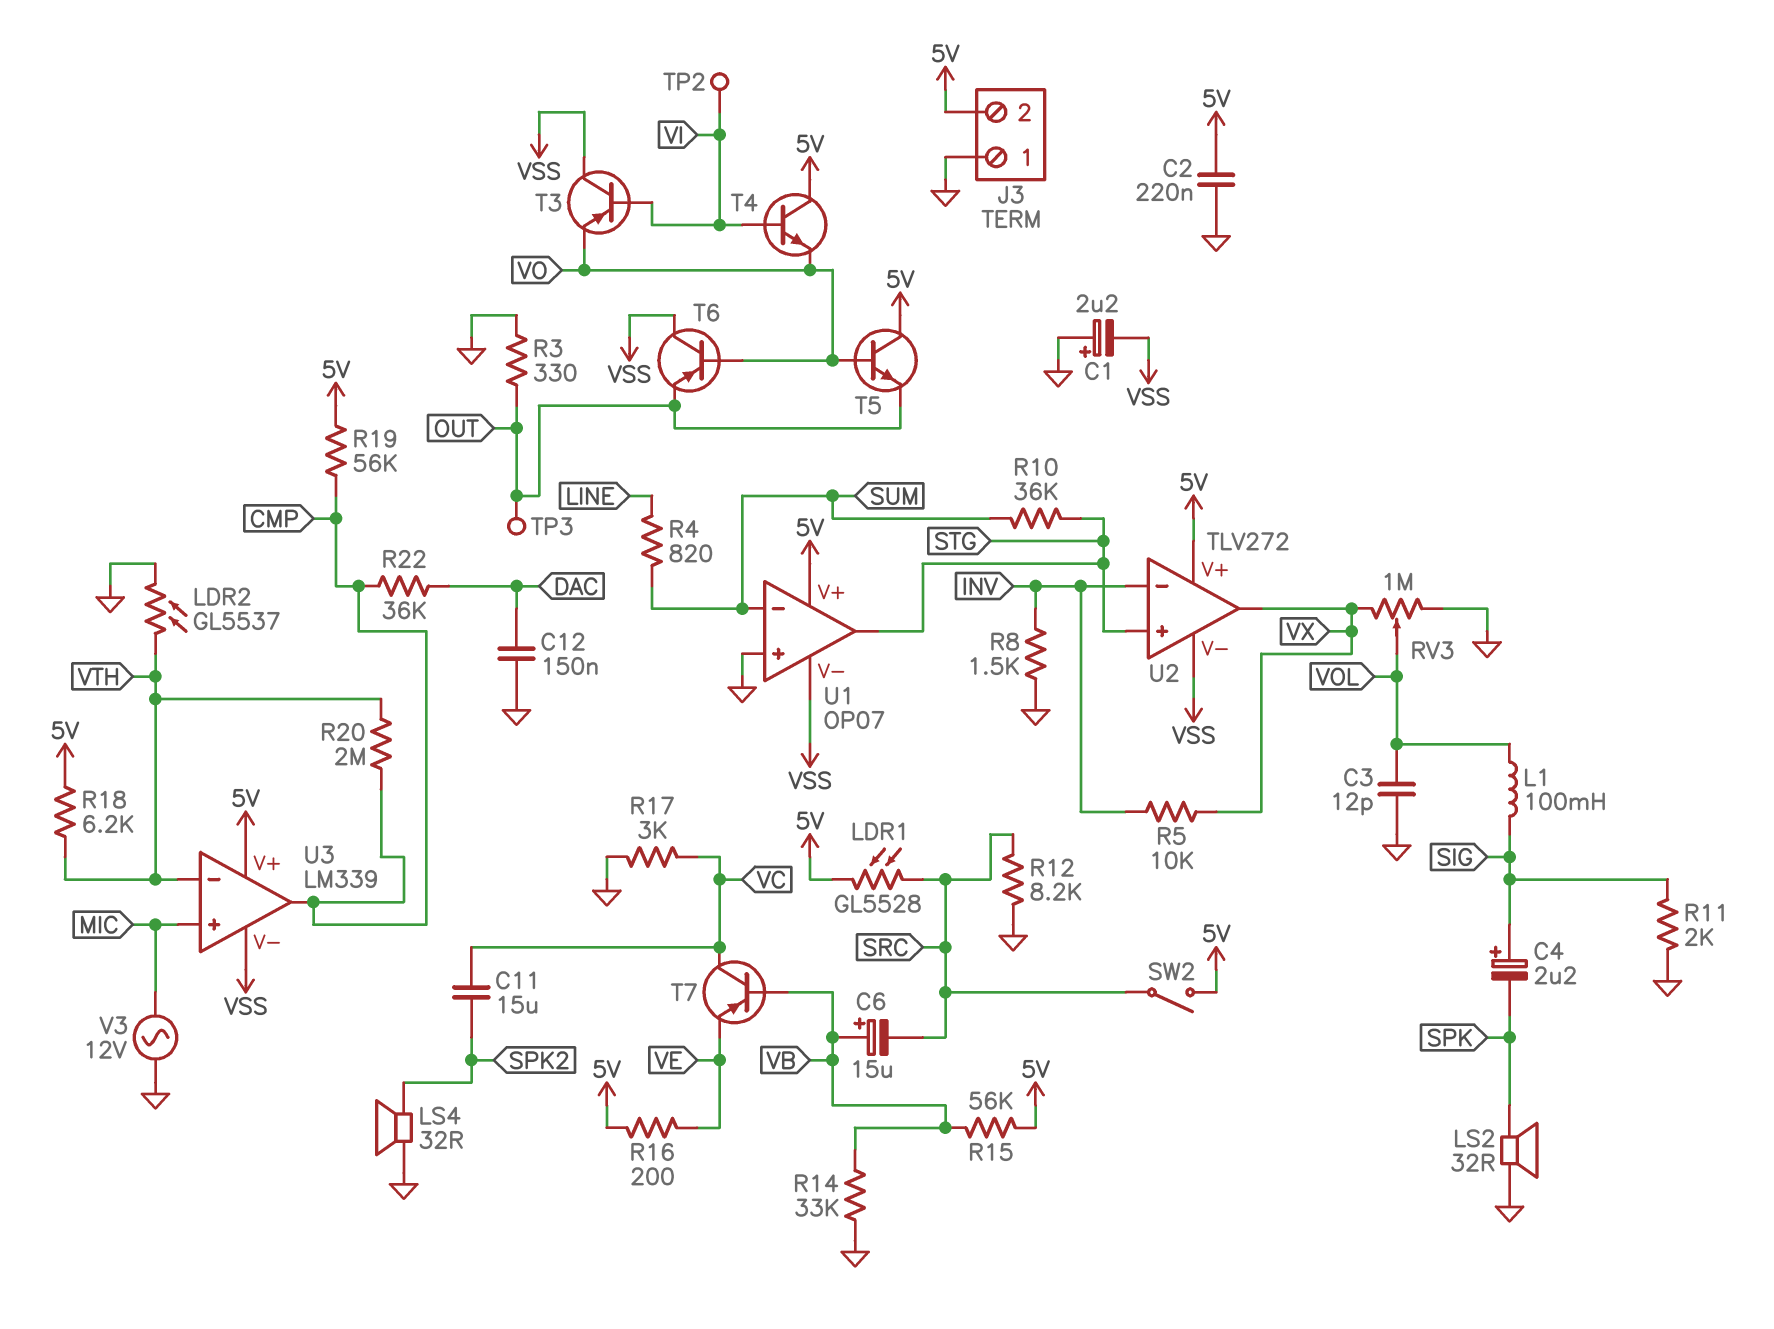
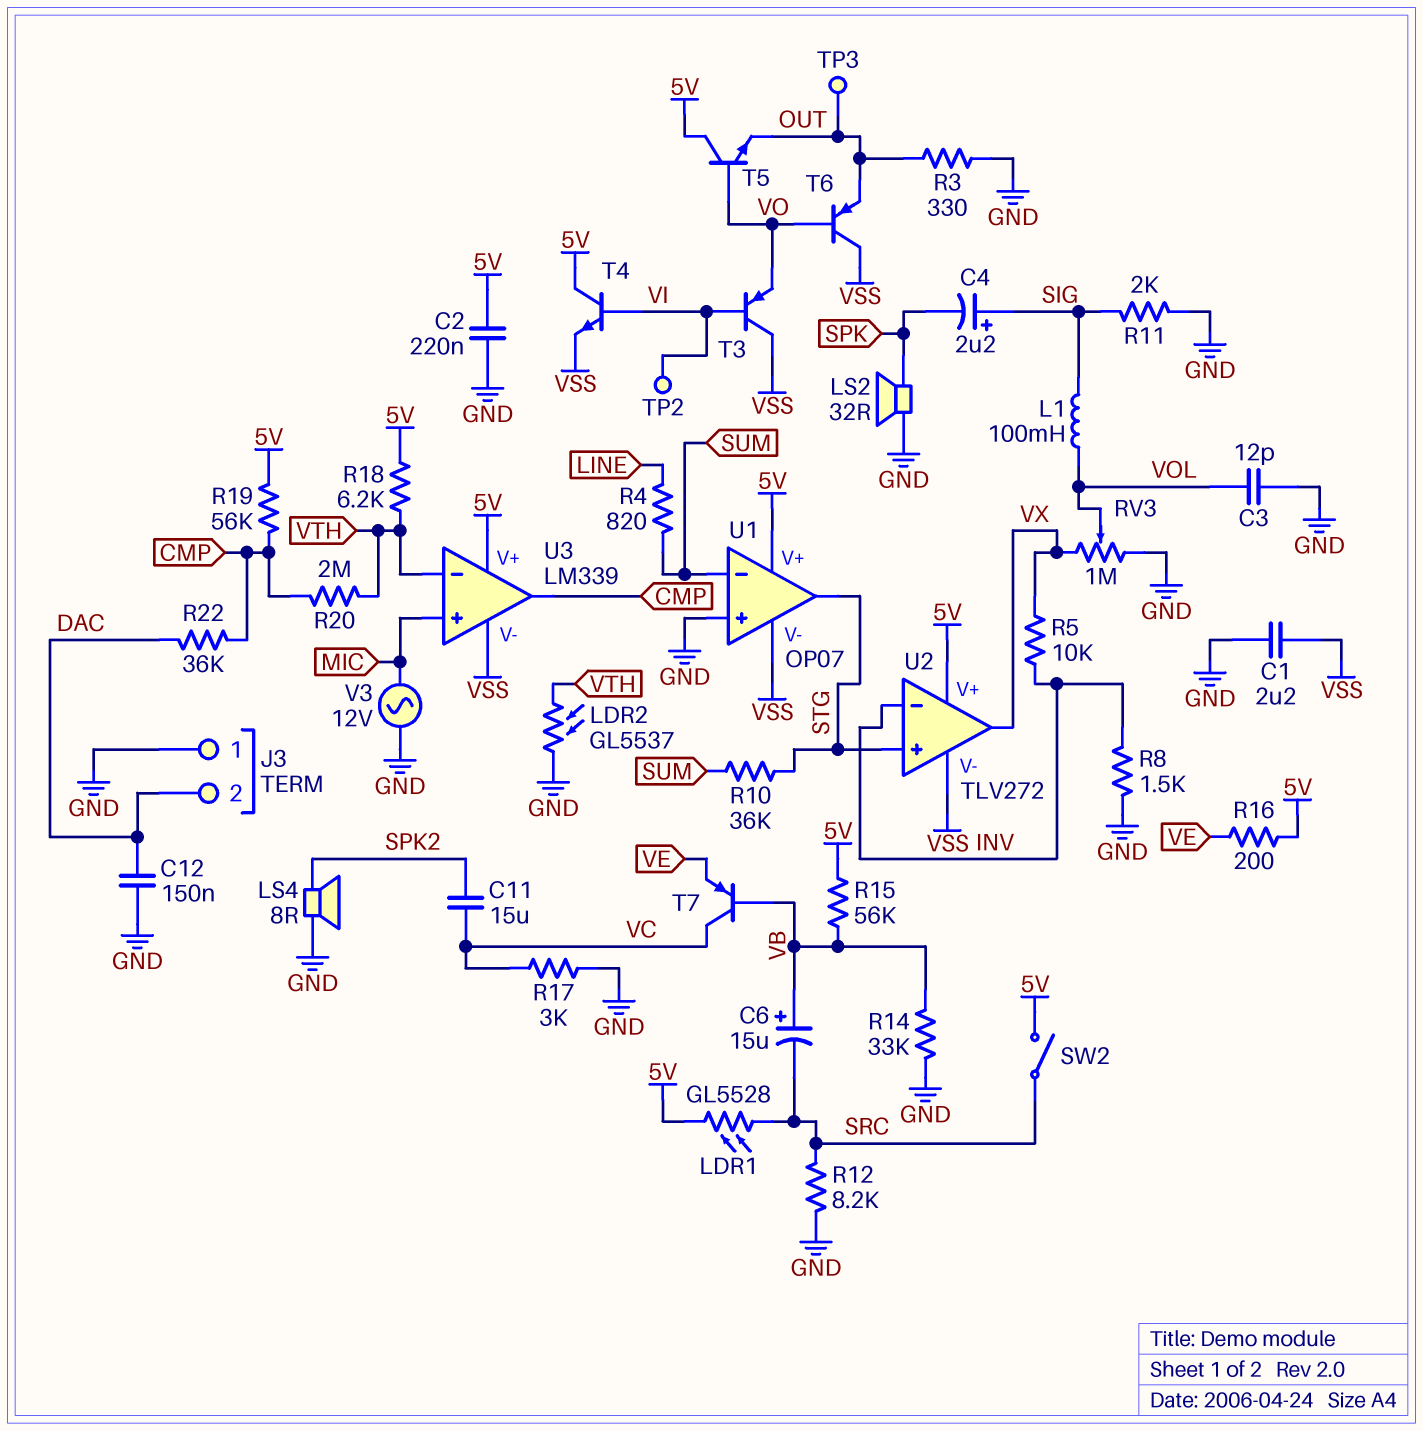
C1: 2.2uF (plus GND, minus VSS) -> 2.2uF (GND, VSS)
J3 pin 2: 5V -> DAC
LS4: speaker 32R (GND, SPK2) -> speaker 8R (GND, SPK2)
T4: NPN (B VI, C 5V, E VO) -> NPN (B VI, C 5V, E VSS)

